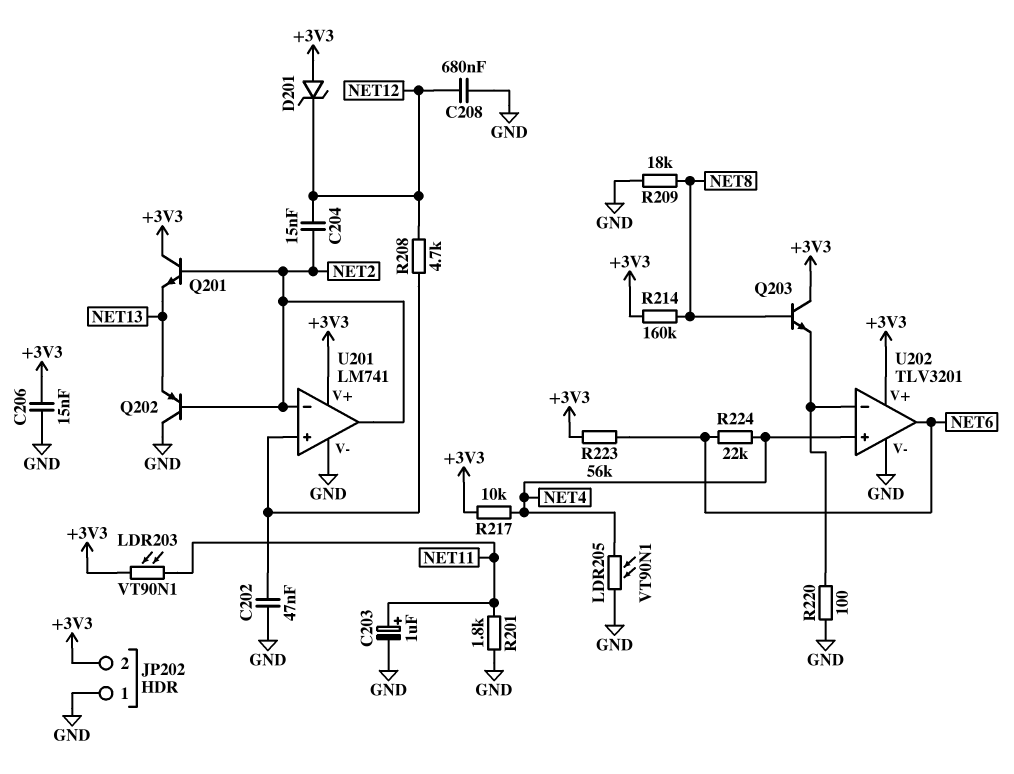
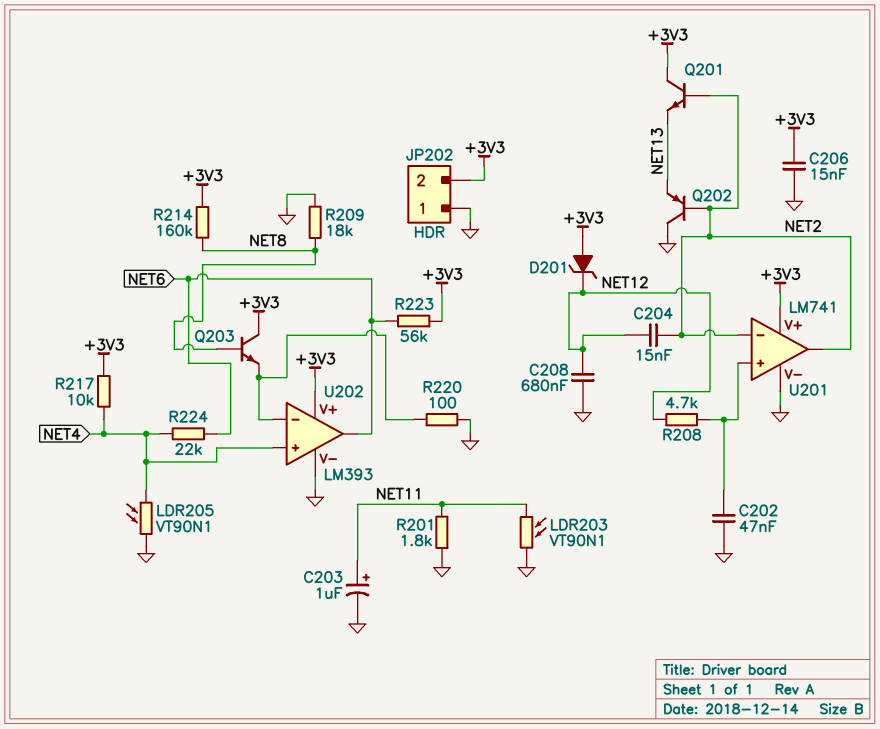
LDR203: VT90N1 (+3V3, NET11) -> VT90N1 (GND, NET11)
U202: TLV3201 -> LM393

